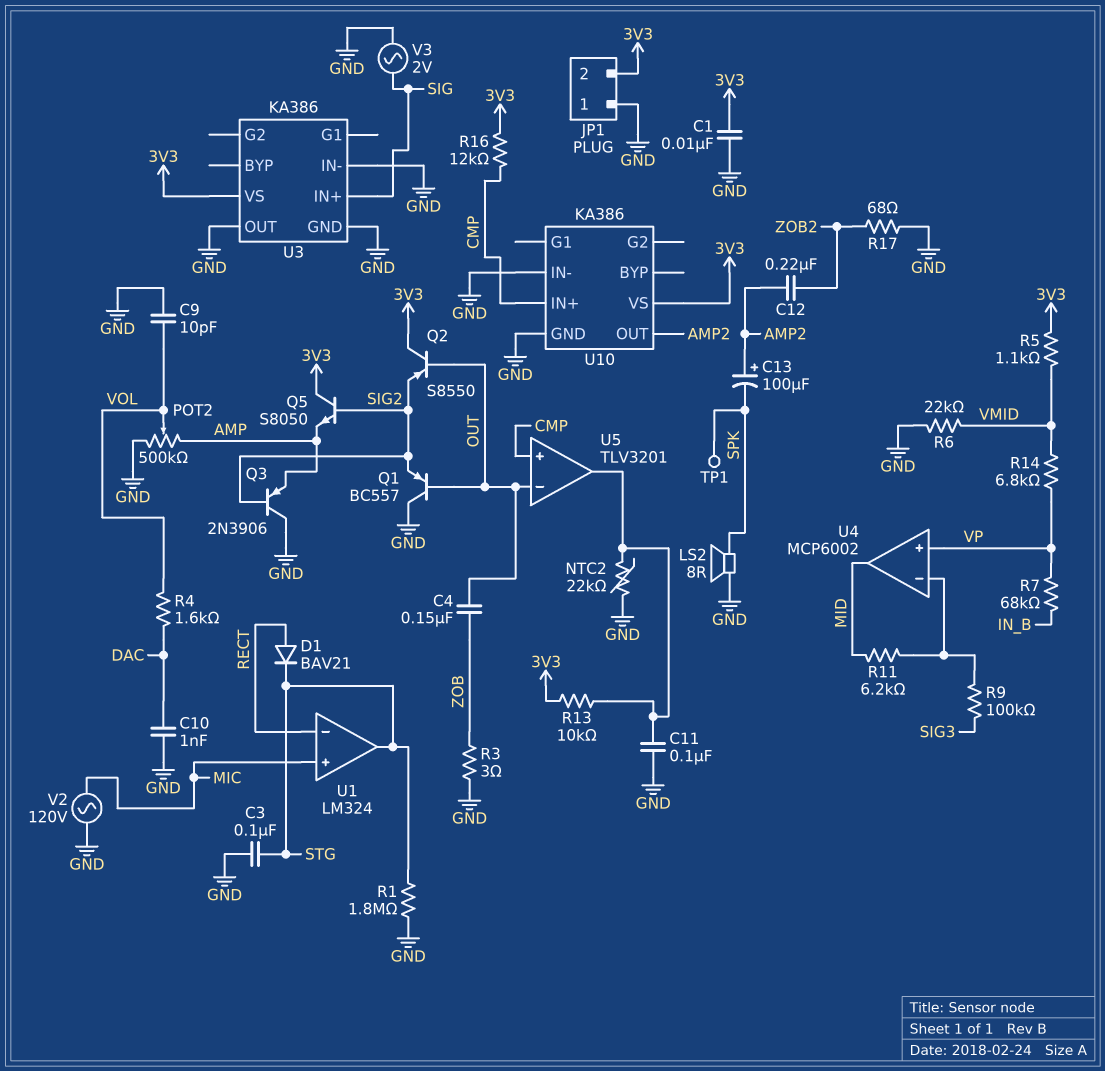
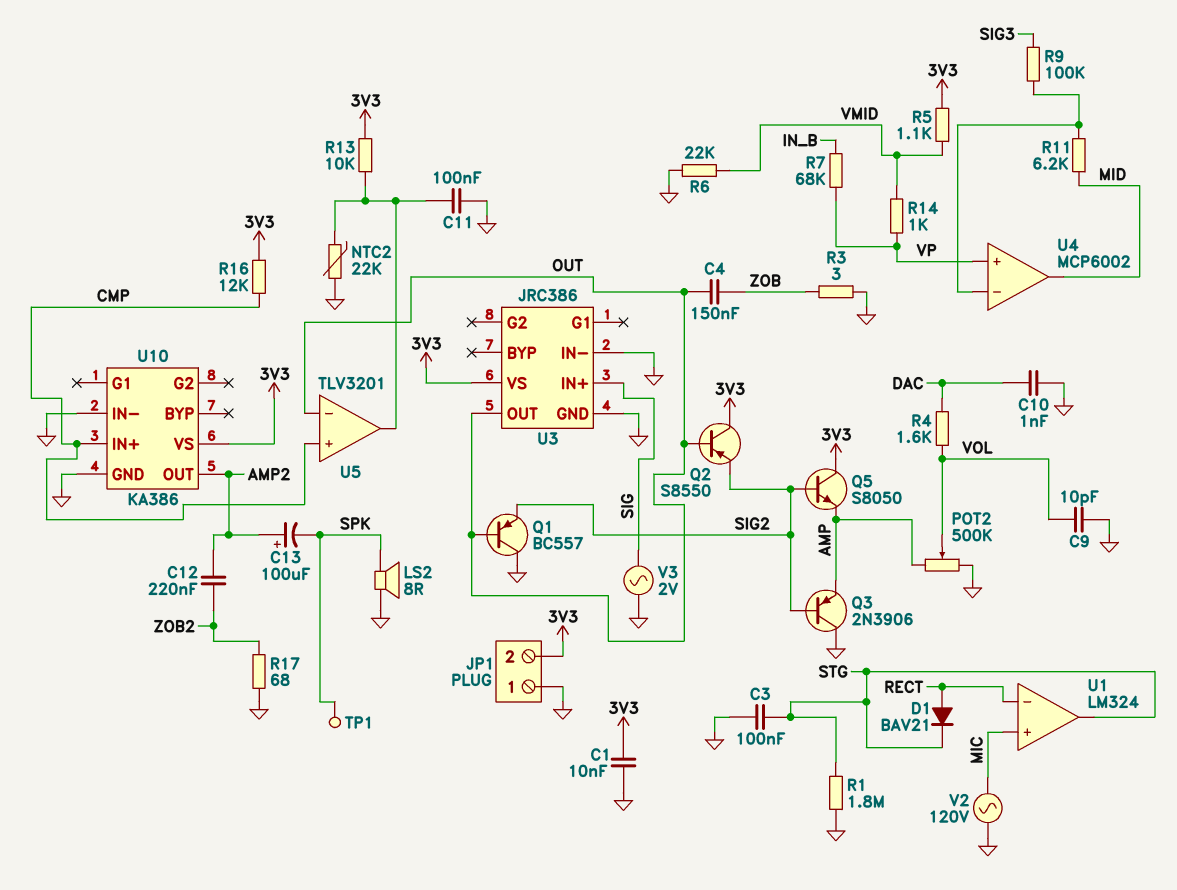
R14: 6.8k (VMID, VP) -> 1k (VMID, VP)
U3: KA386 -> JRC386
U3 pin OUT: GND -> OUT

